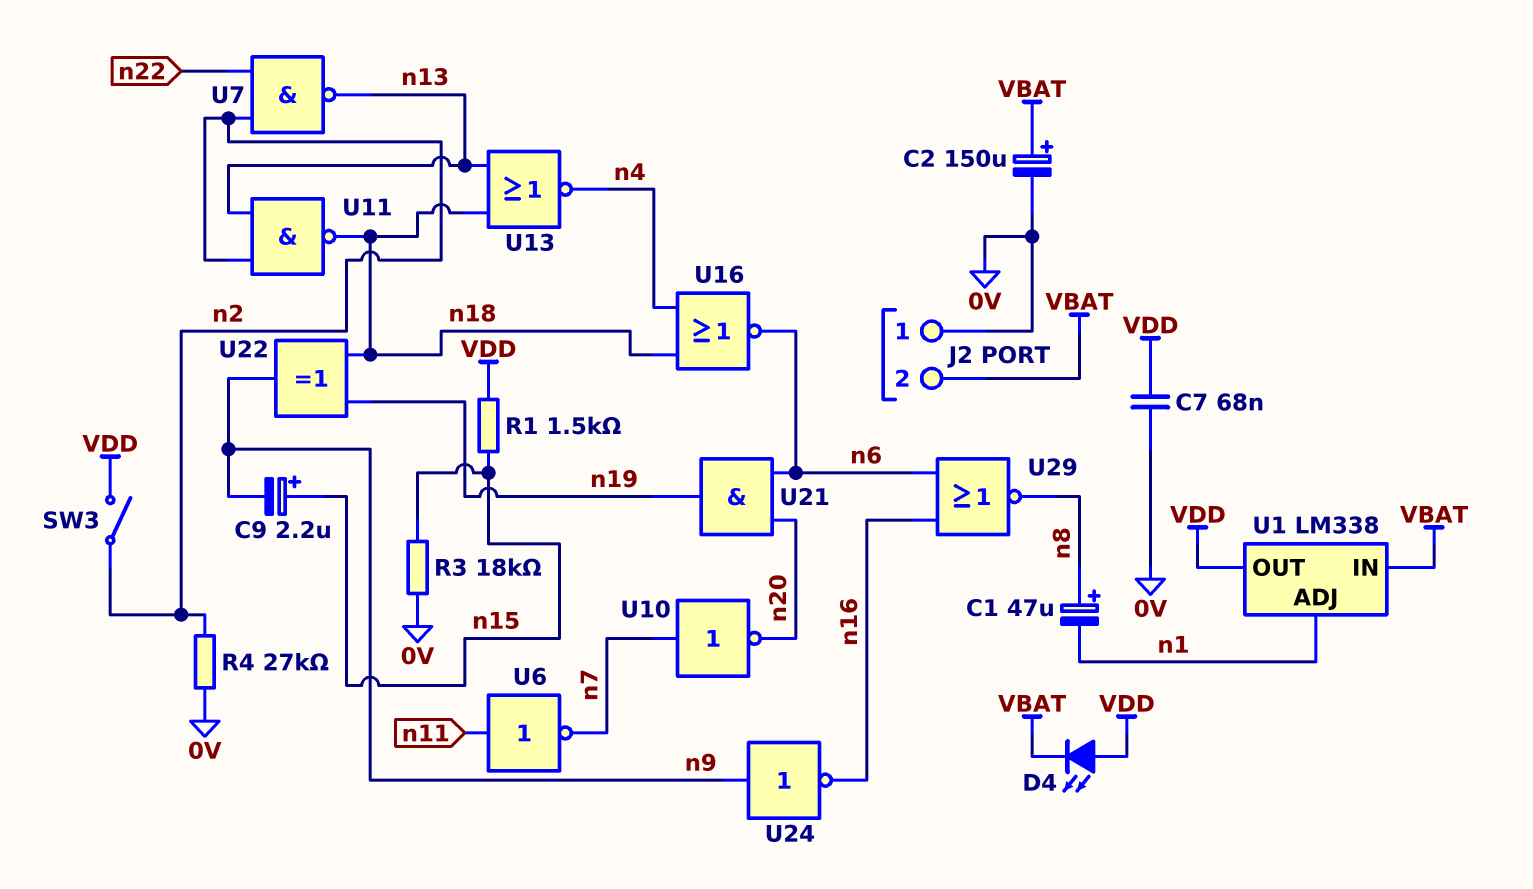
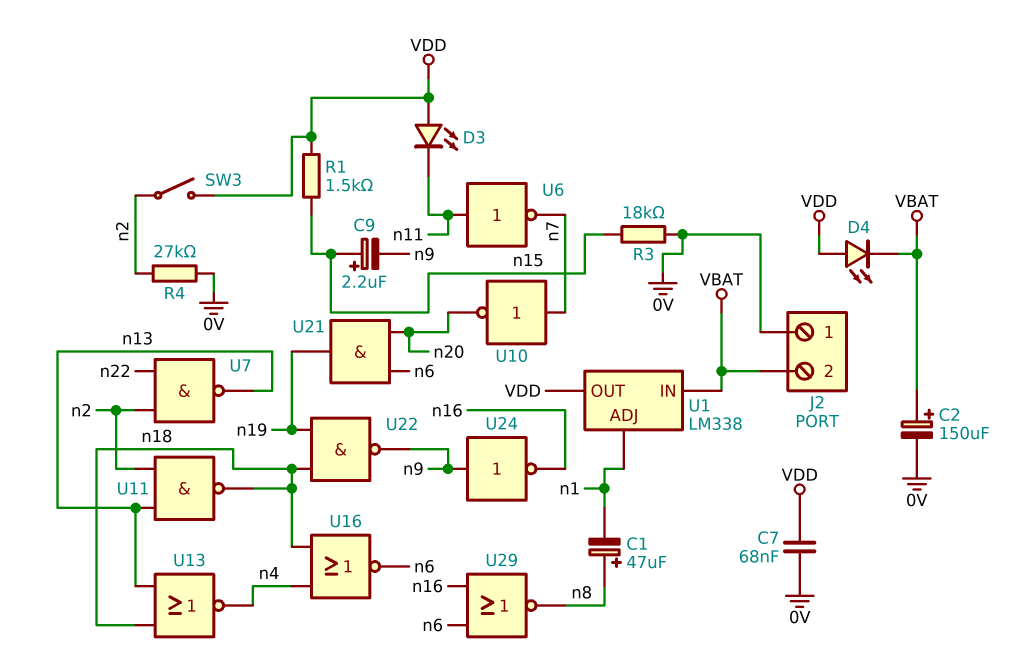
D3: none -> LED (A VDD, K n11)
U22: XOR (in n18, in n19, out n9) -> NAND (in n18, in n19, out n9)

